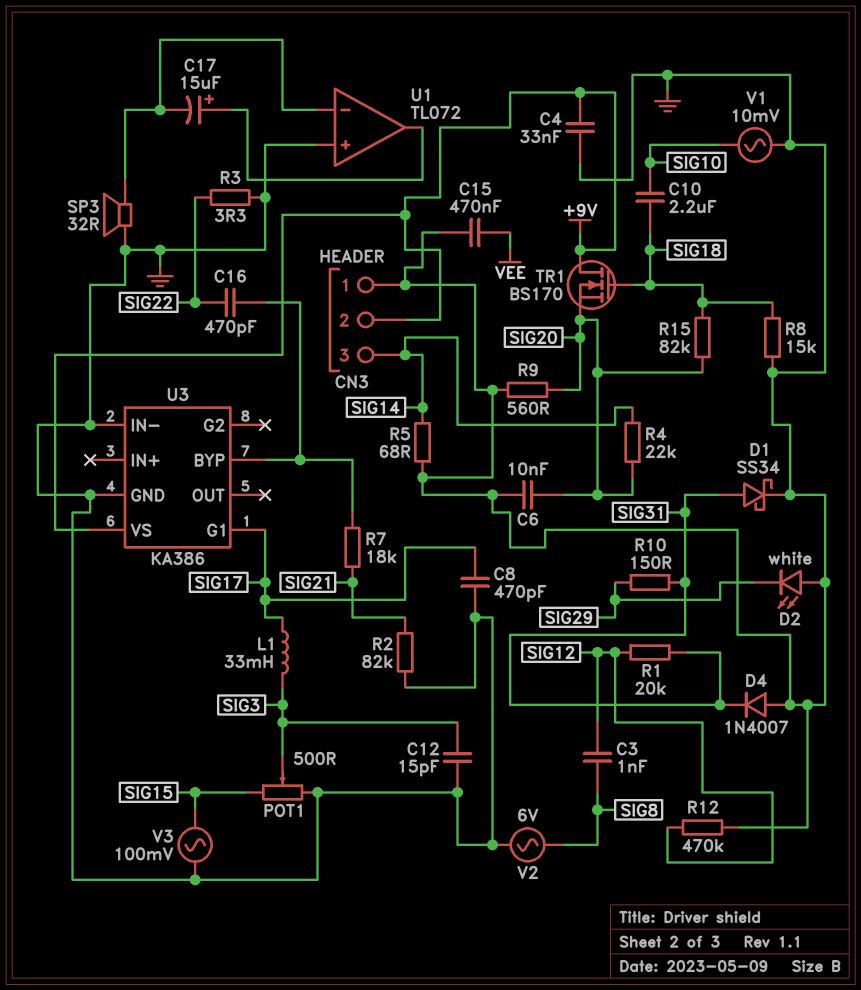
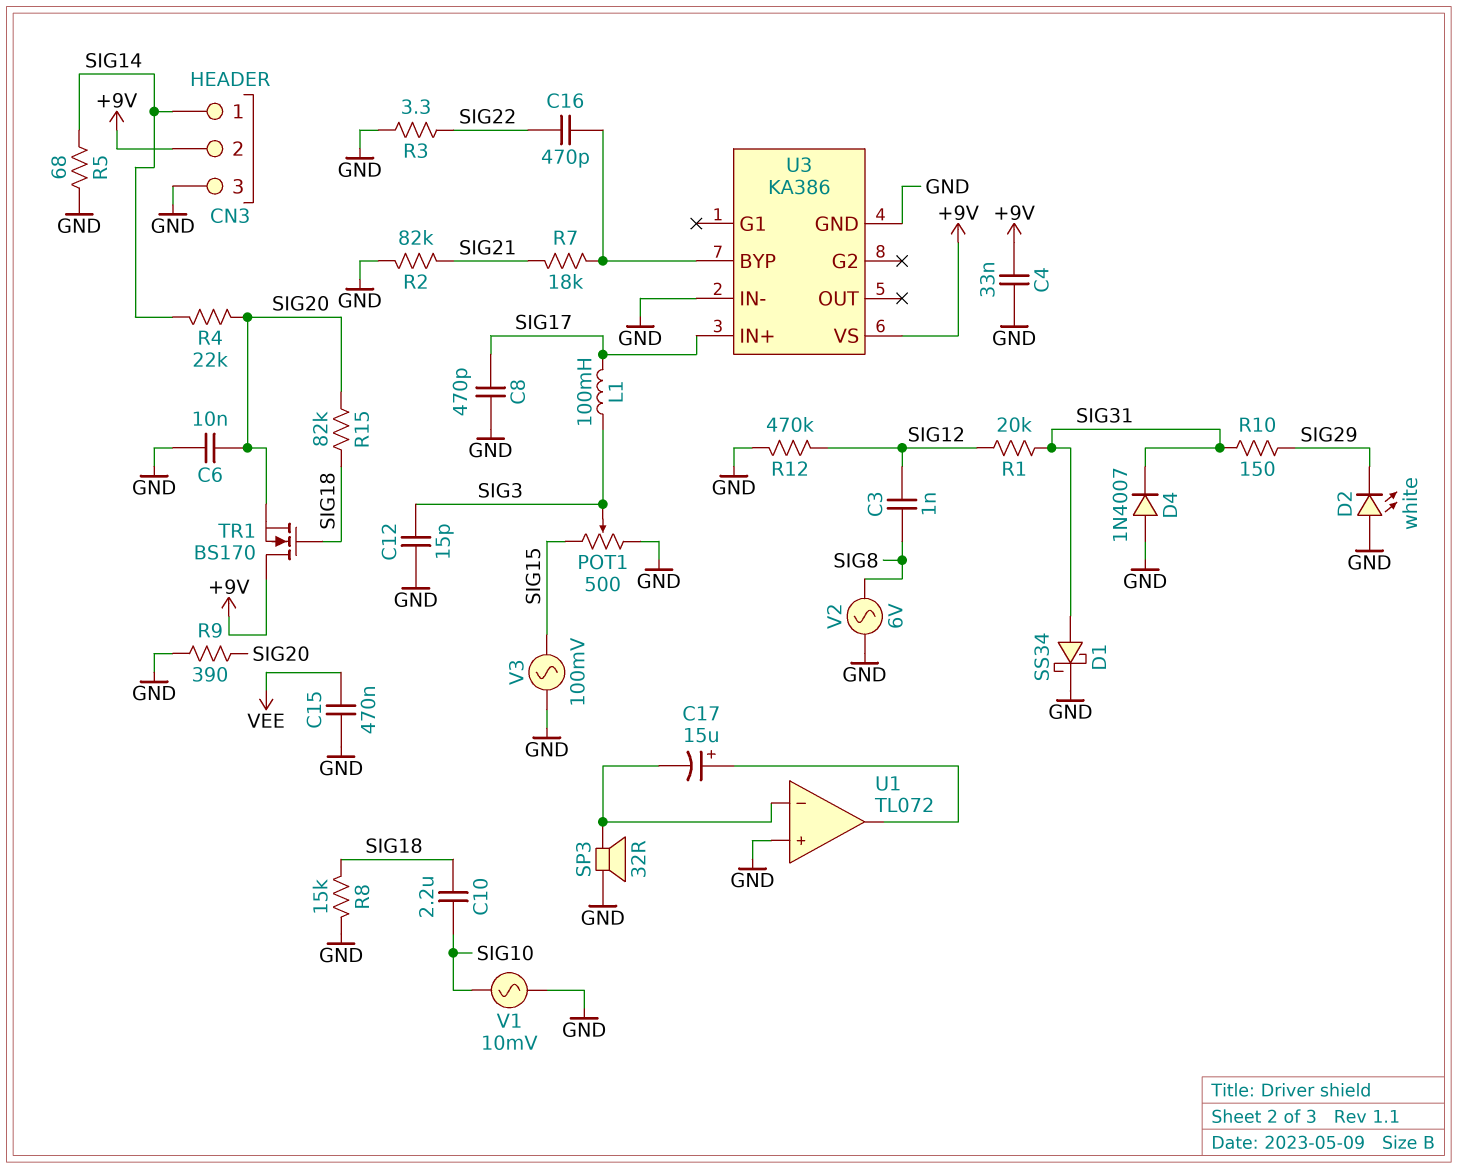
CN3 pin 1: GND -> SIG14
CN3 pin 3: SIG14 -> GND
L1: 33mH (SIG3, SIG17) -> 100mH (SIG3, SIG17)
R9: 560 (GND, SIG20) -> 390 (GND, SIG20)
U3 pin G1: SIG17 -> none
U3 pin IN+: none -> SIG17

